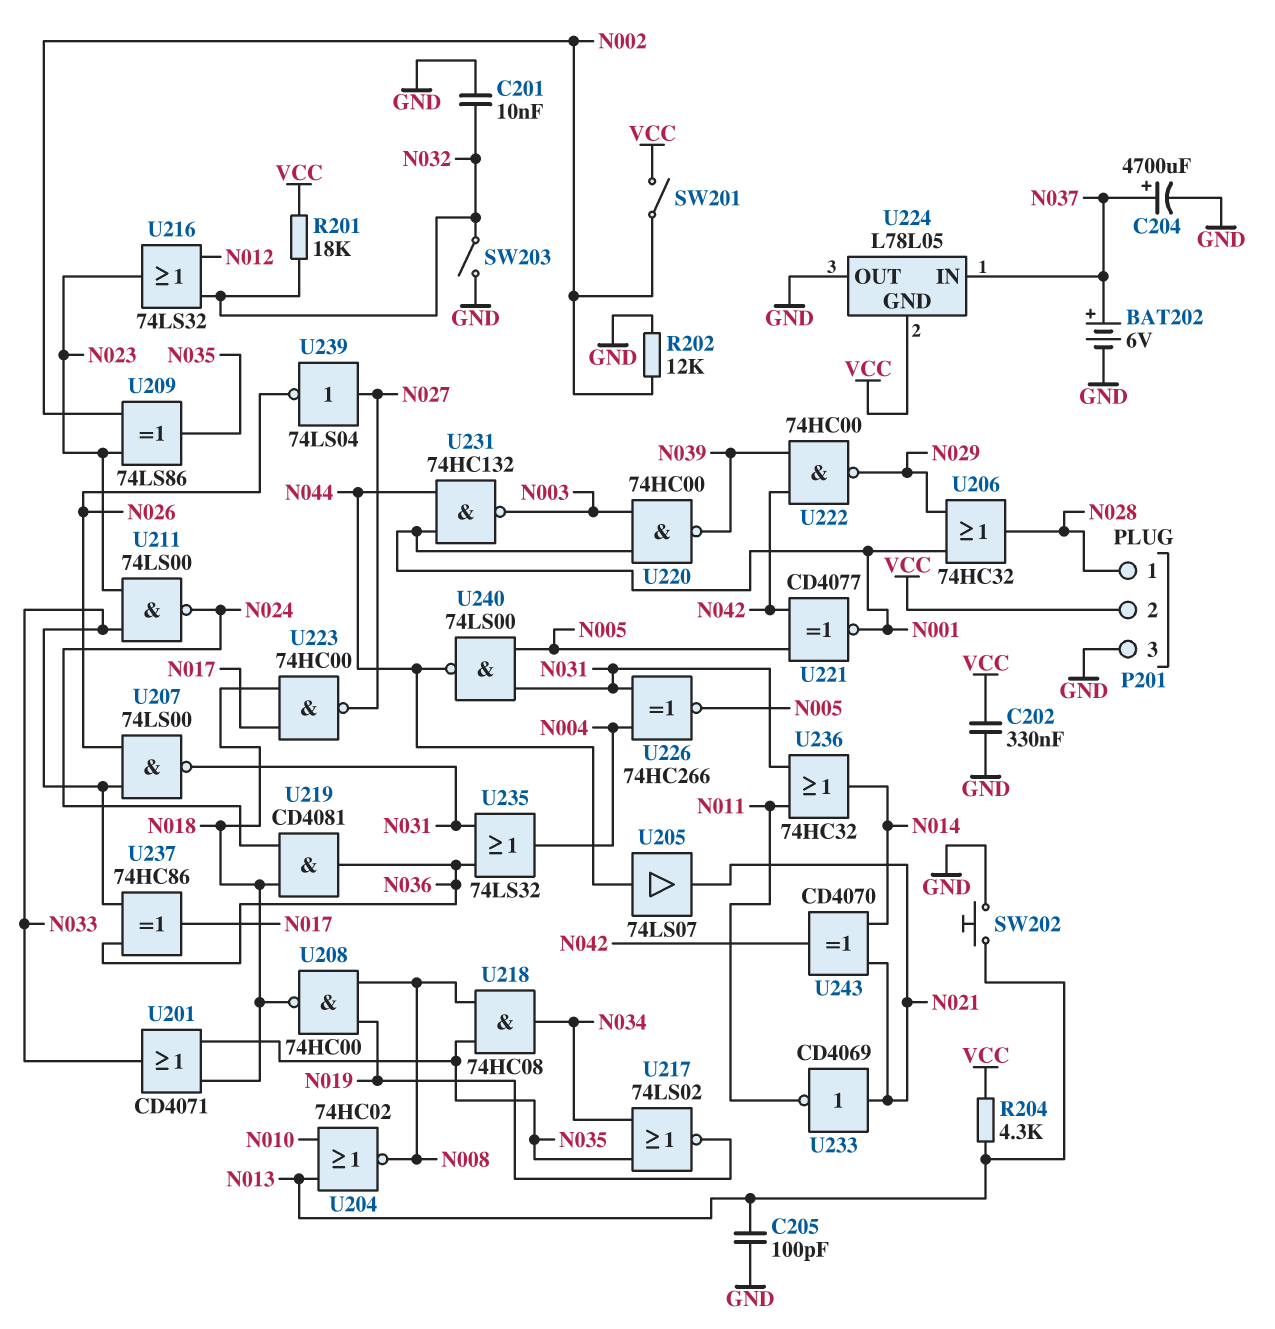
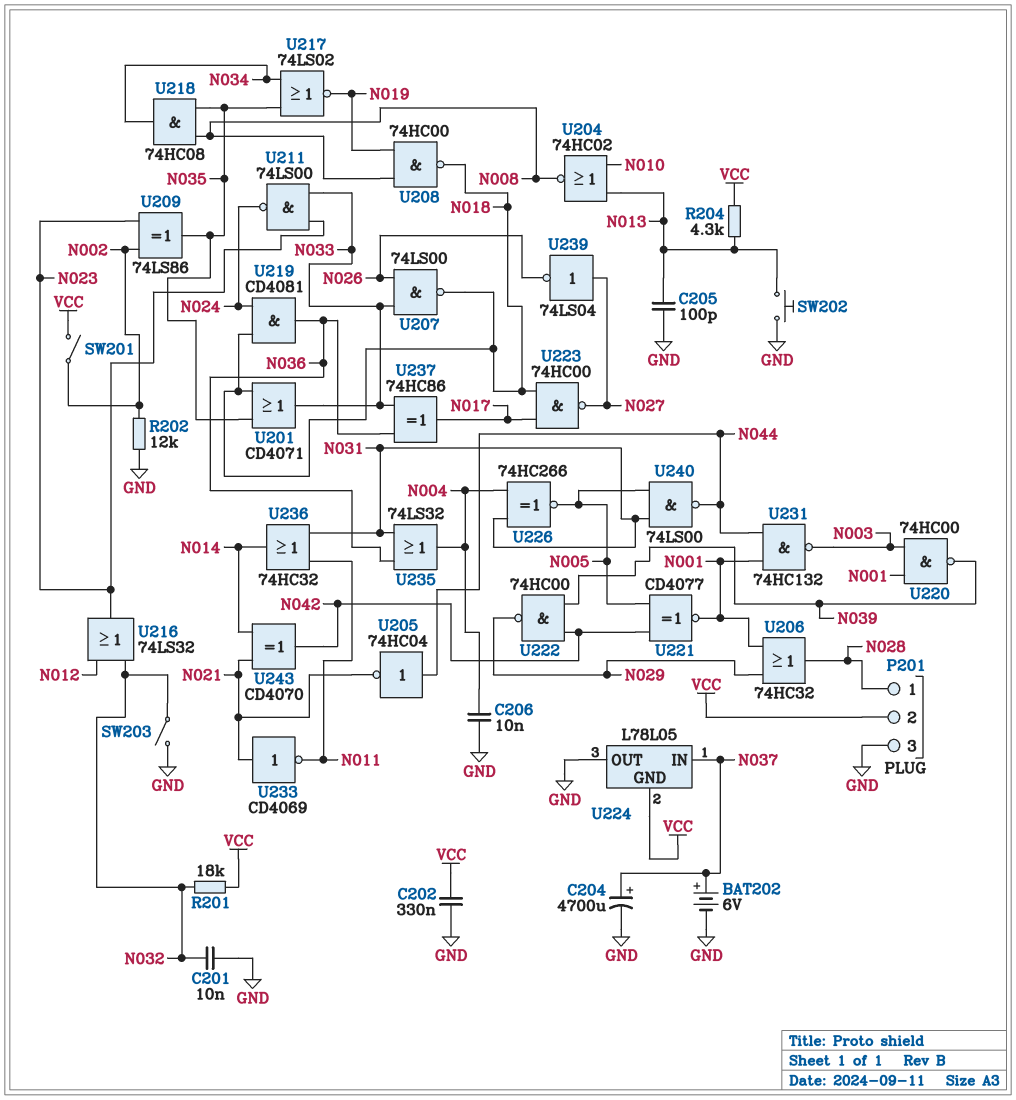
C206: none -> 10nF (GND, N004)
U205: buffer 74LS07 (in N044, out N021) -> NOT 74HC04 (in N044, out N021)
U207: NAND 74LS00 (in N026, in N033, out N031) -> NAND 74LS00 (in N026, in N033, out N018)

